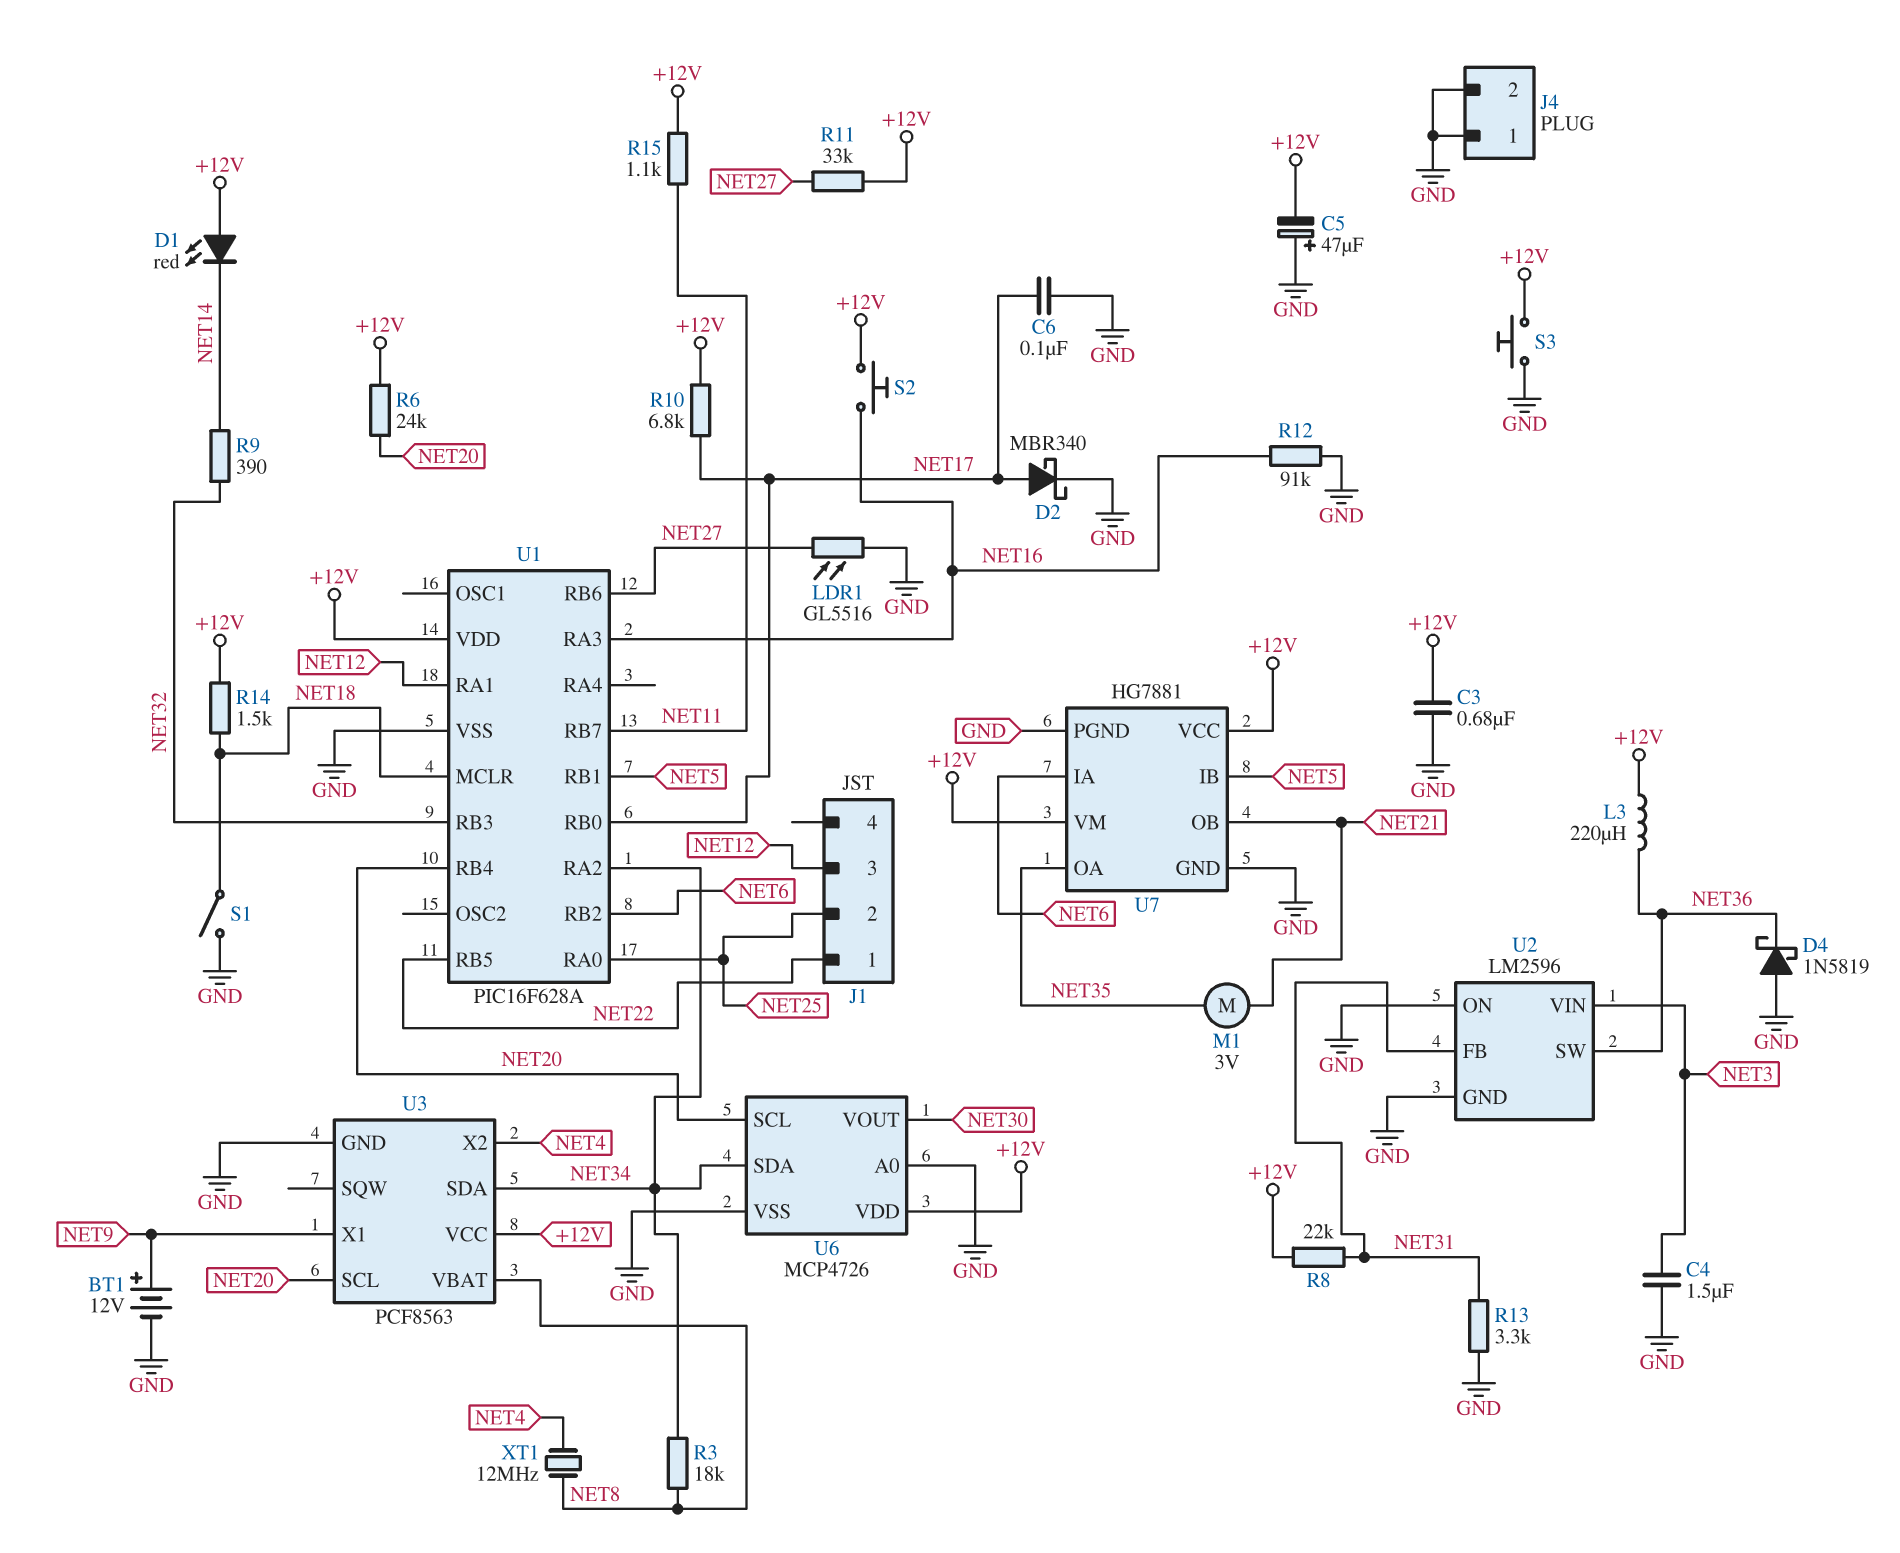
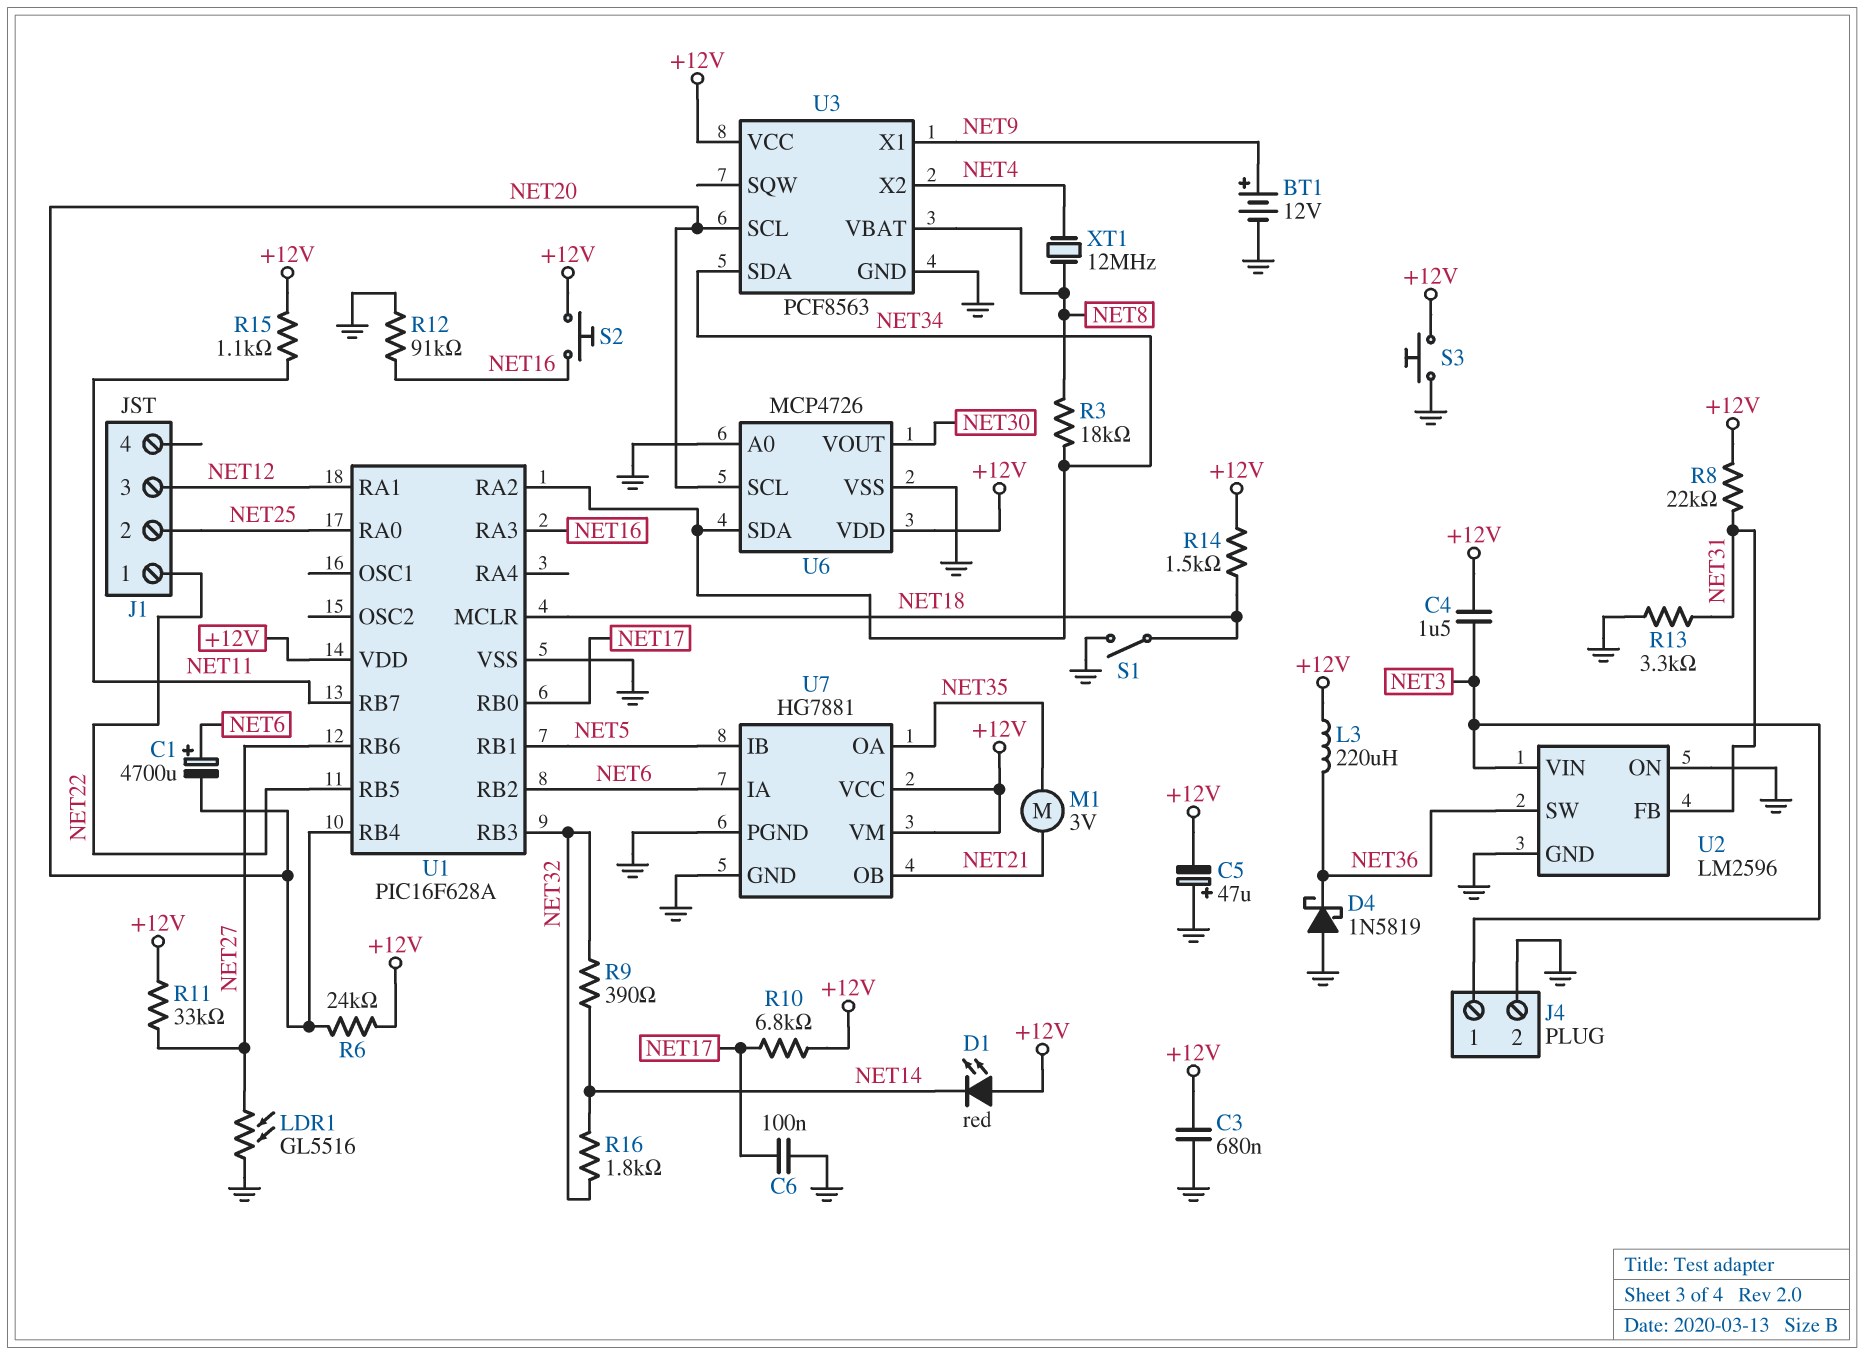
C1: none -> 4700uF (plus NET6, minus NET20)
C4: 1.5uF (GND, NET3) -> 1.5uF (+12V, NET3)
D2: schottky MBR340 (A NET17, K GND) -> none
J4 pin 1: GND -> NET3
R16: none -> 1.8k (NET14, NET32)

